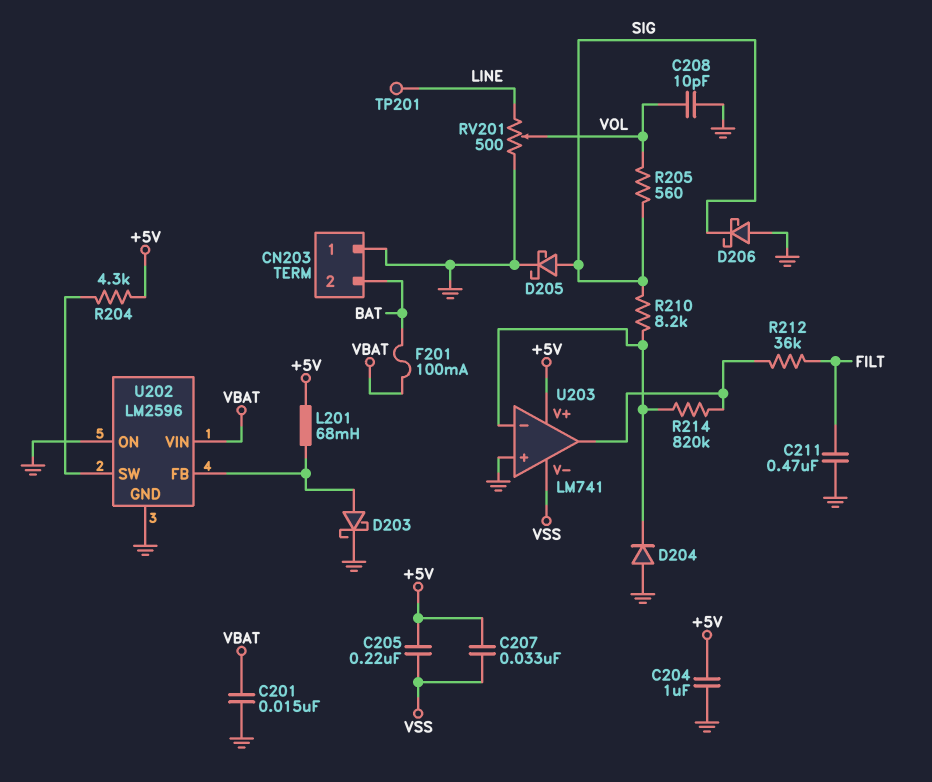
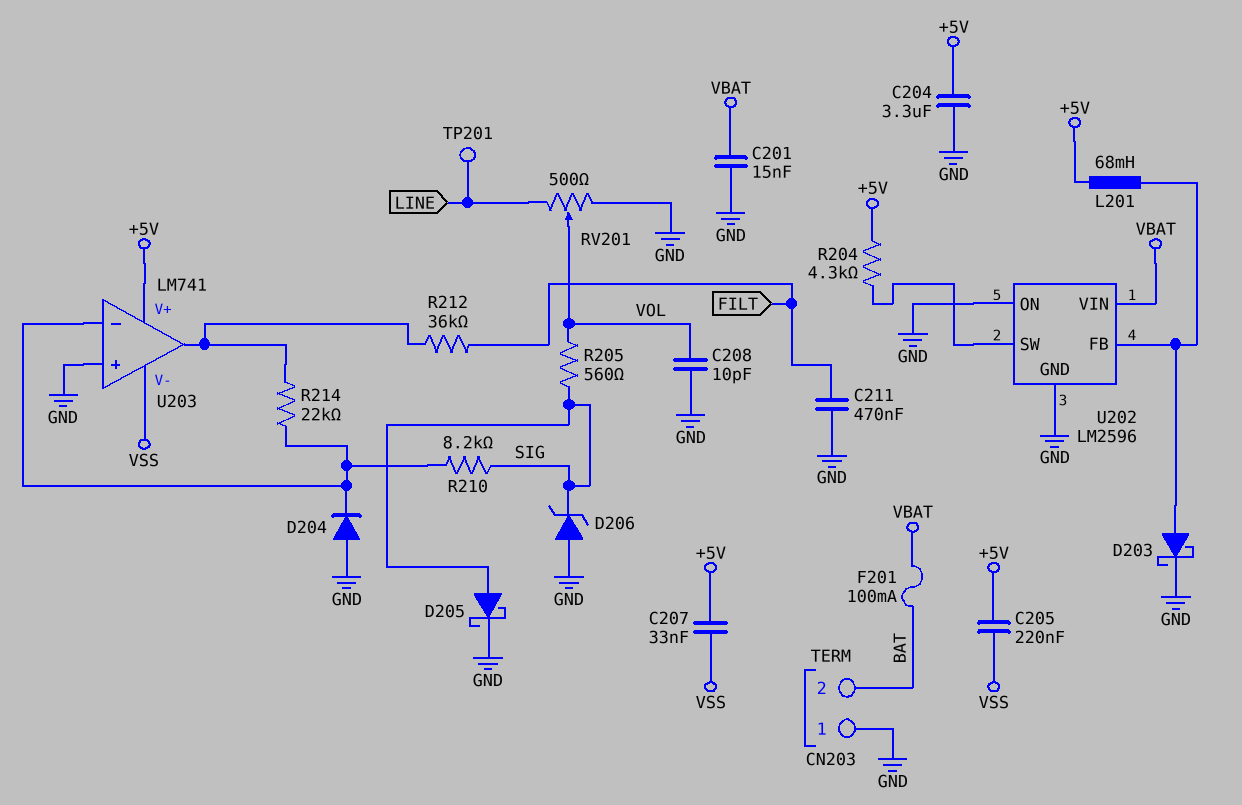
C204: 1uF (+5V, GND) -> 3.3uF (+5V, GND)
D206: schottky (A GND, K SIG) -> zener (A GND, K SIG)
R214: 820k (U203/in-, U203/out) -> 22k (U203/in-, U203/out)

